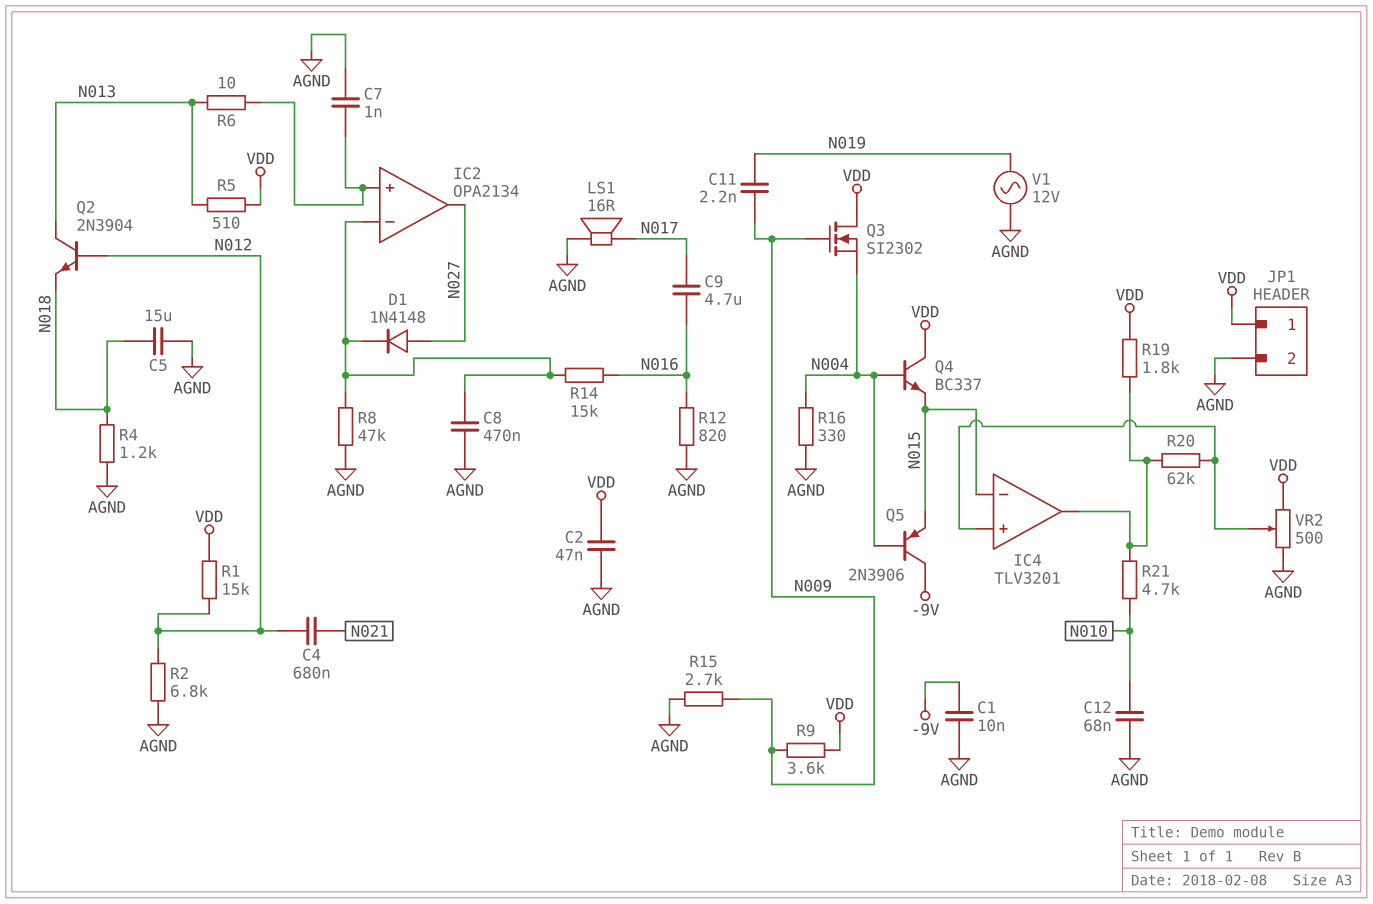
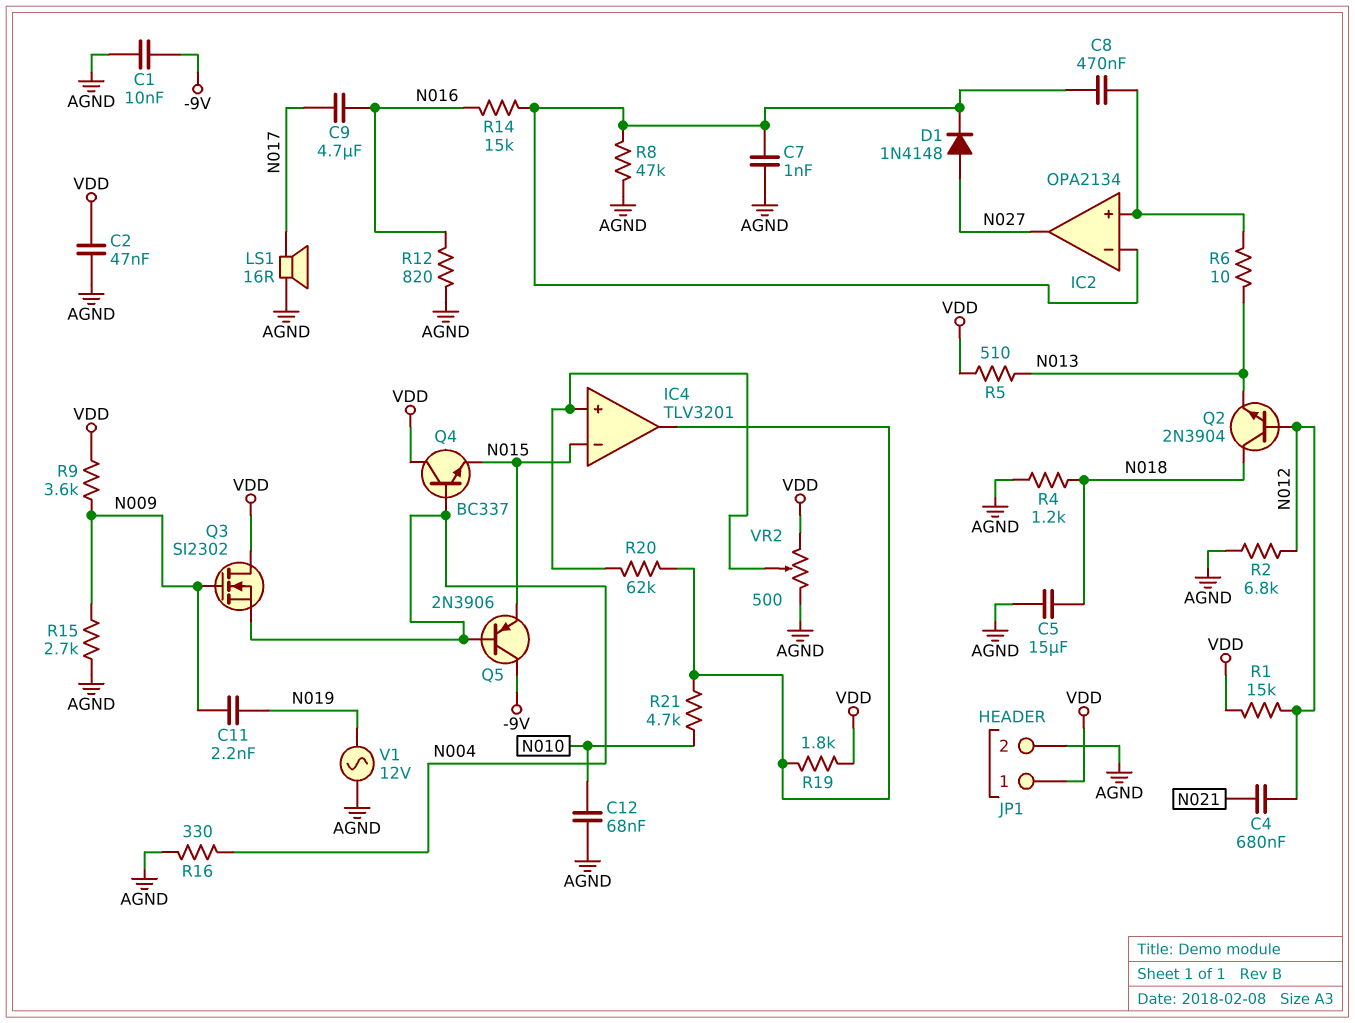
C7: 1nF (AGND, IC2/in+) -> 1nF (AGND, IC2/in-)
C8: 470nF (AGND, IC2/in-) -> 470nF (IC2/in+, IC2/in-)
Q2: NPN 2N3904 (B N012, C N013, E N018) -> NPN 2N3904 (B N012, C N018, E N013)

